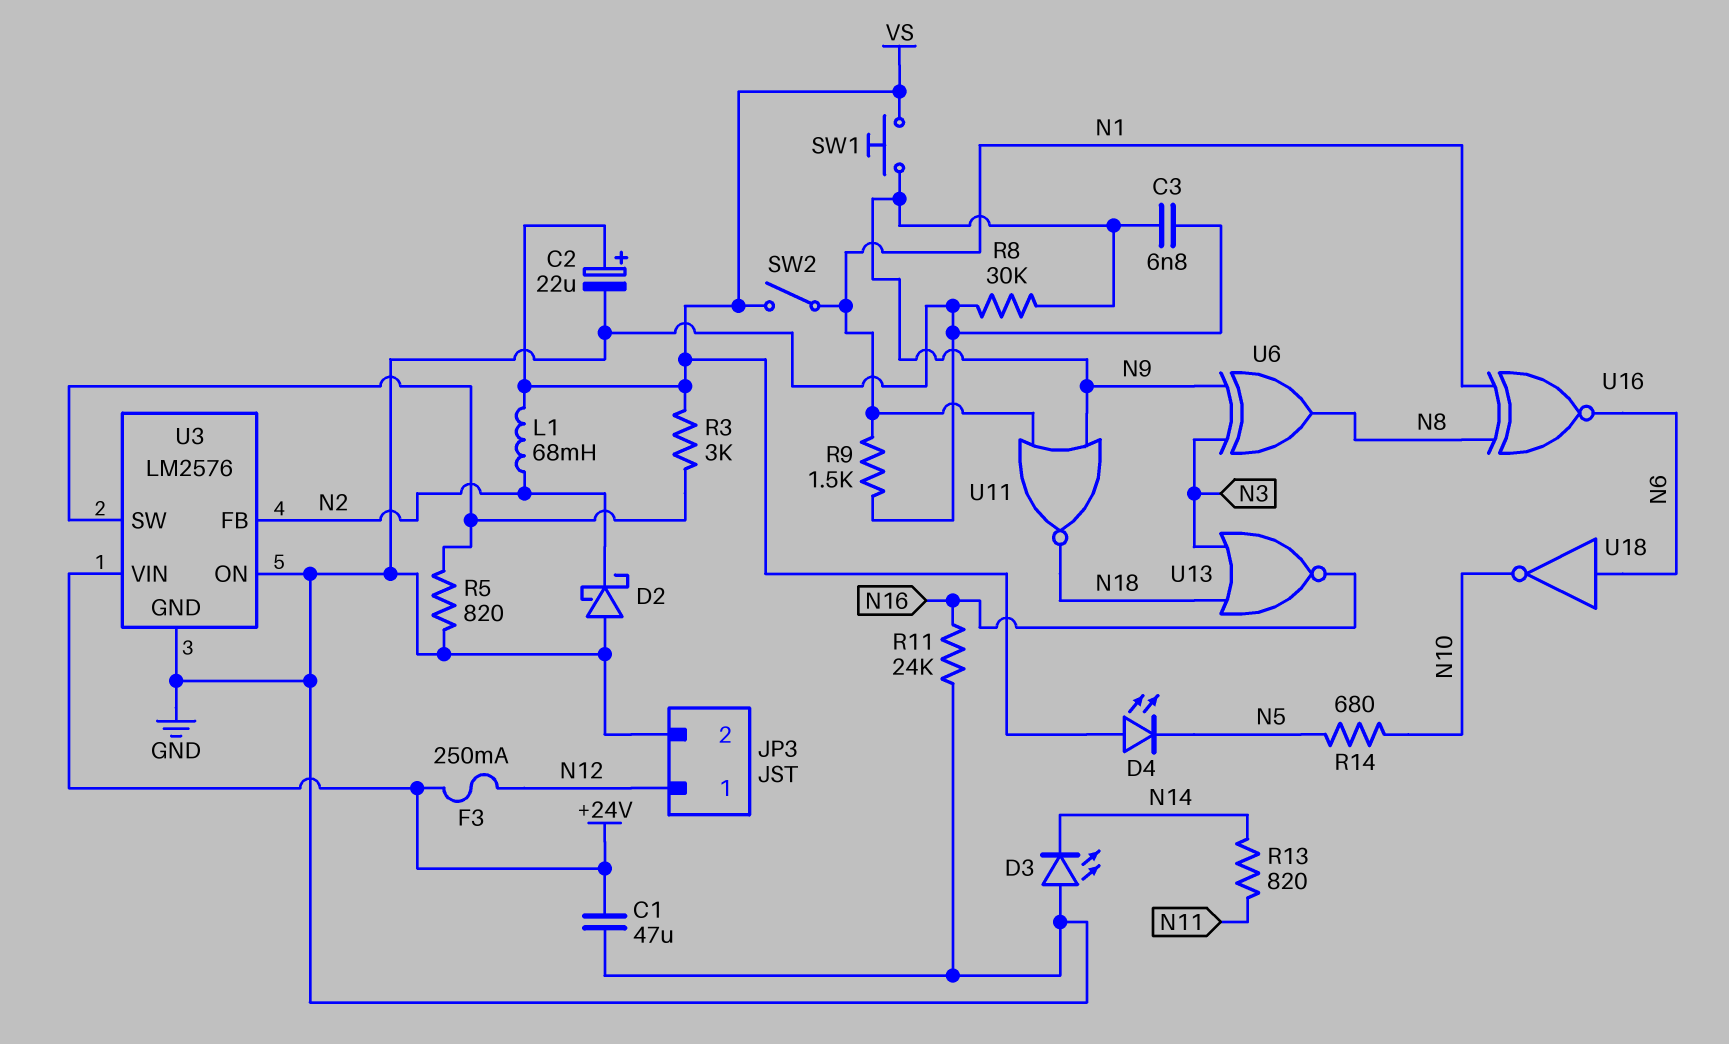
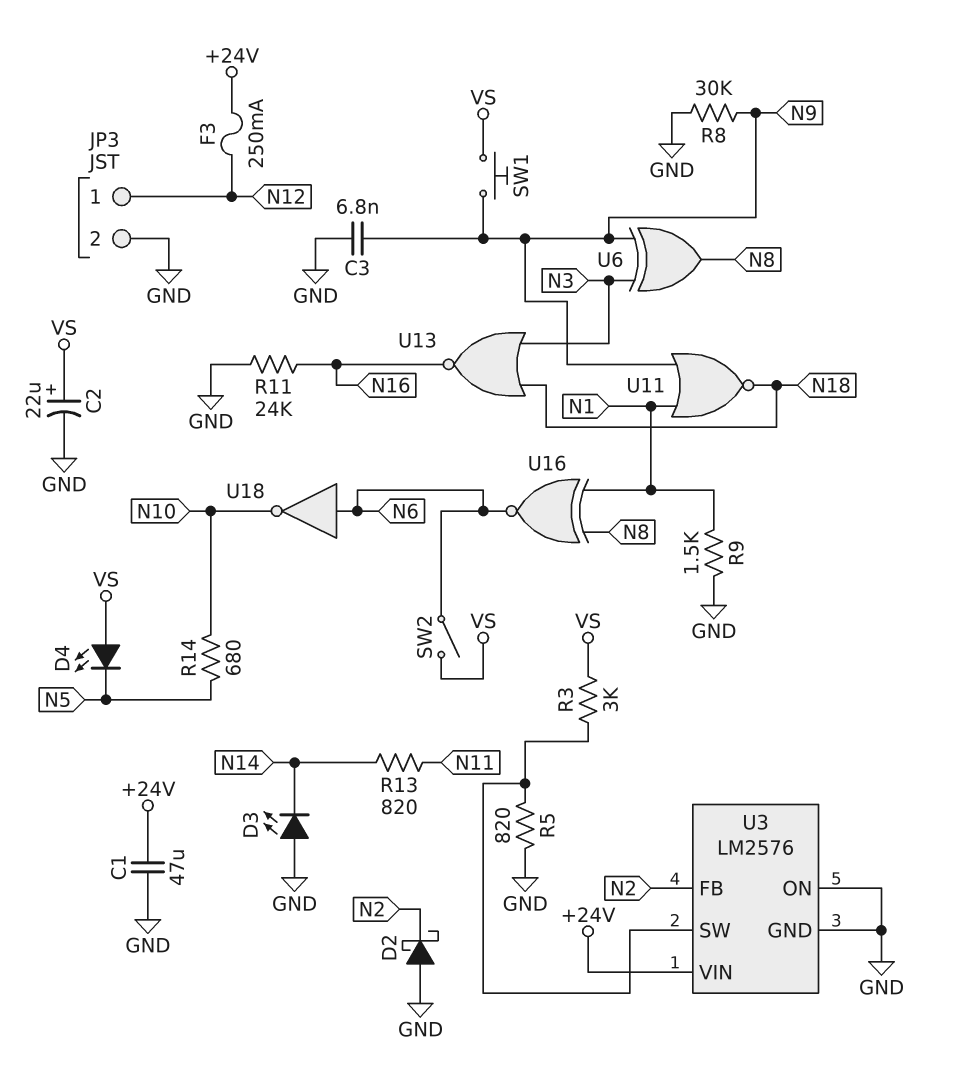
L1: 68mH (N2, VS) -> none
SW2: switch (N1, VS) -> switch (N6, VS)

